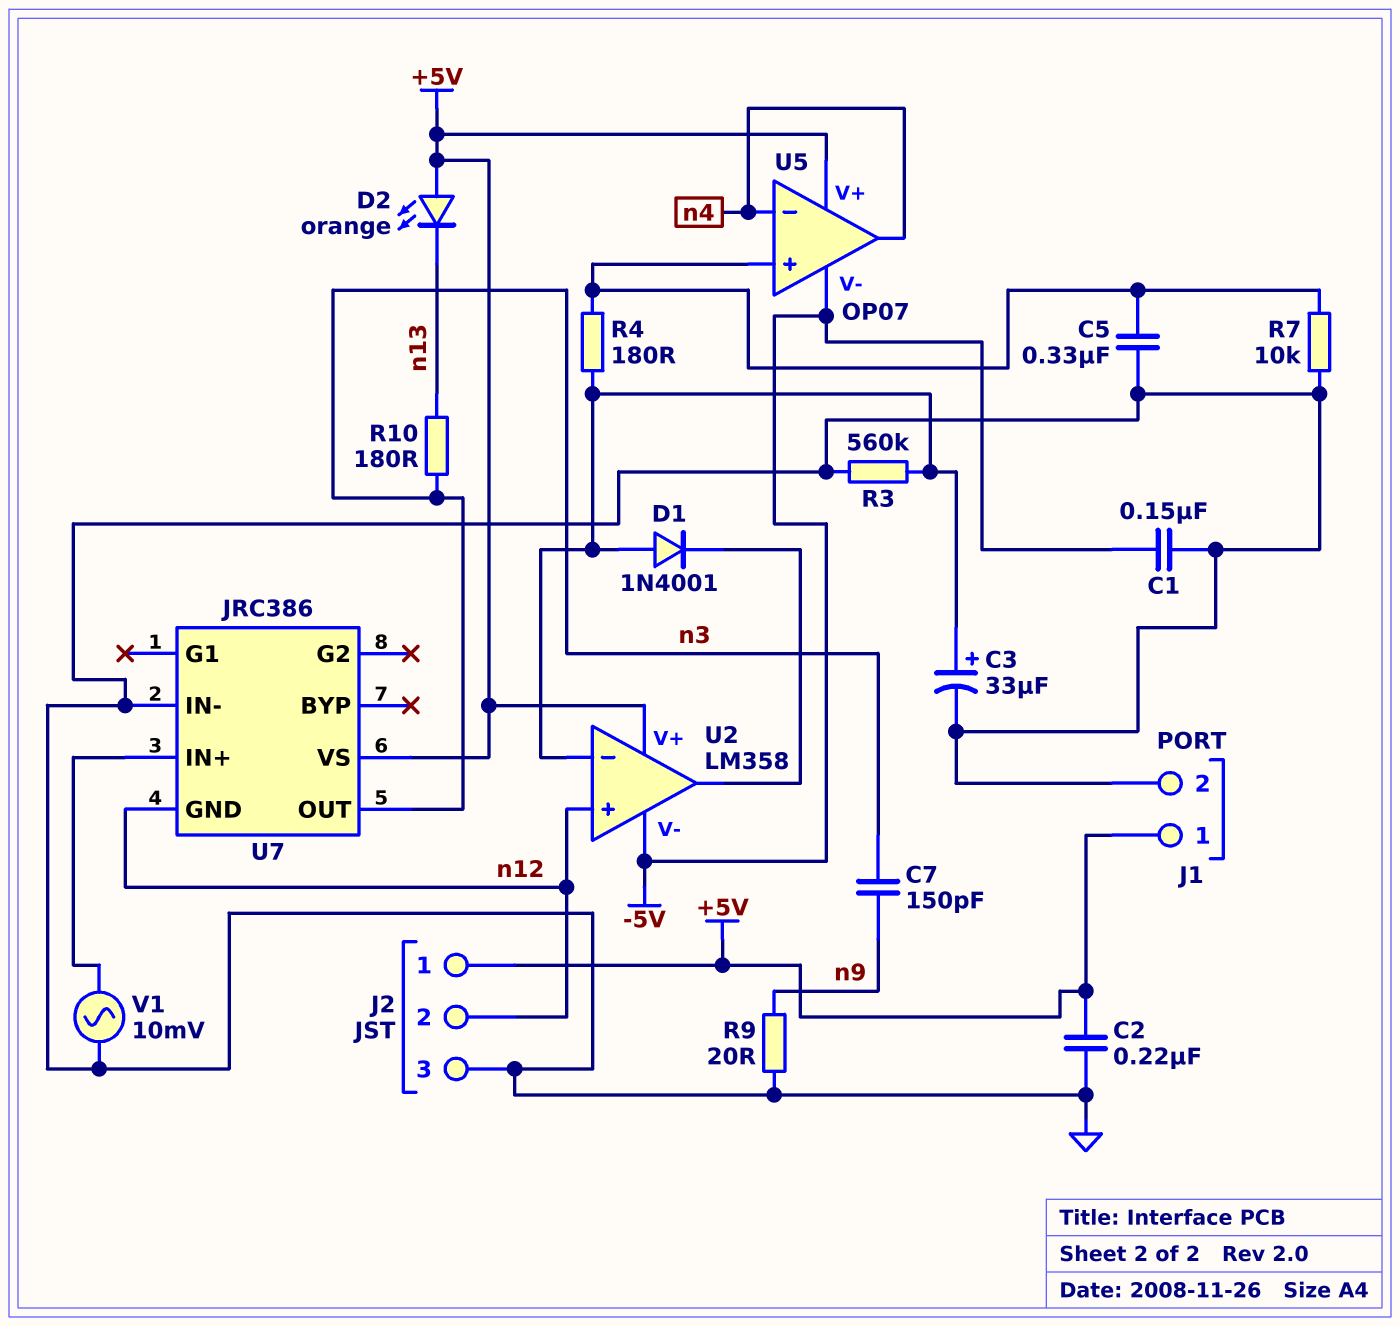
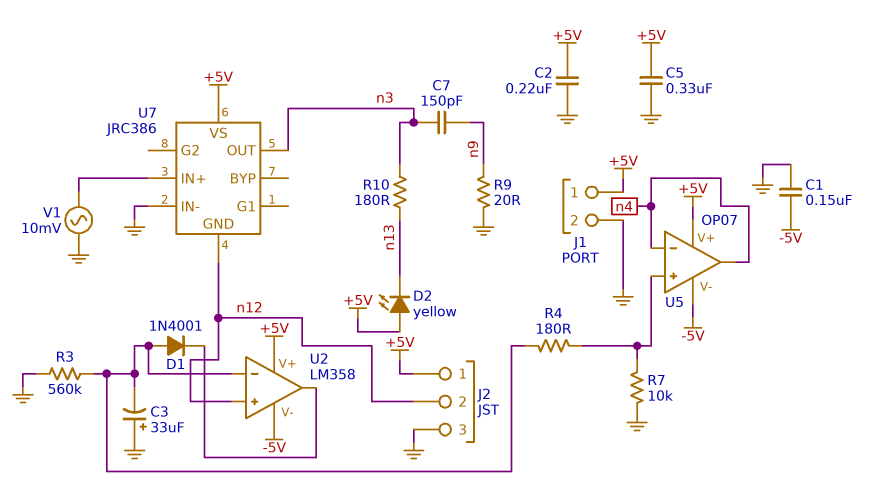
C3: 33uF (plus U2/in-, minus GND) -> 33uF (plus GND, minus U2/in-)
C5: 330nF (GND, U5/in+) -> 330nF (+5V, GND)
D2: LED orange (A +5V, K n13) -> LED yellow (A +5V, K n13)

